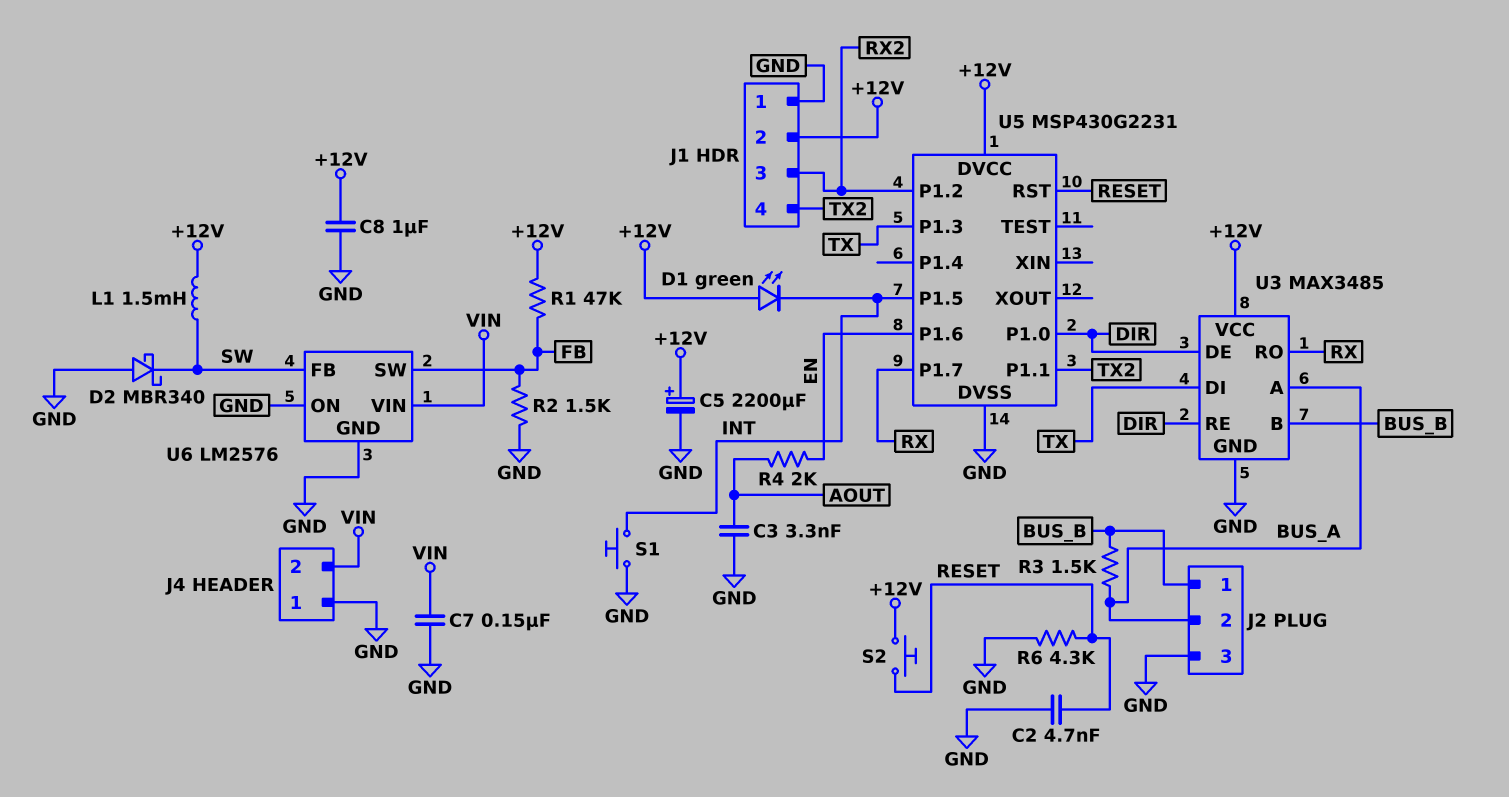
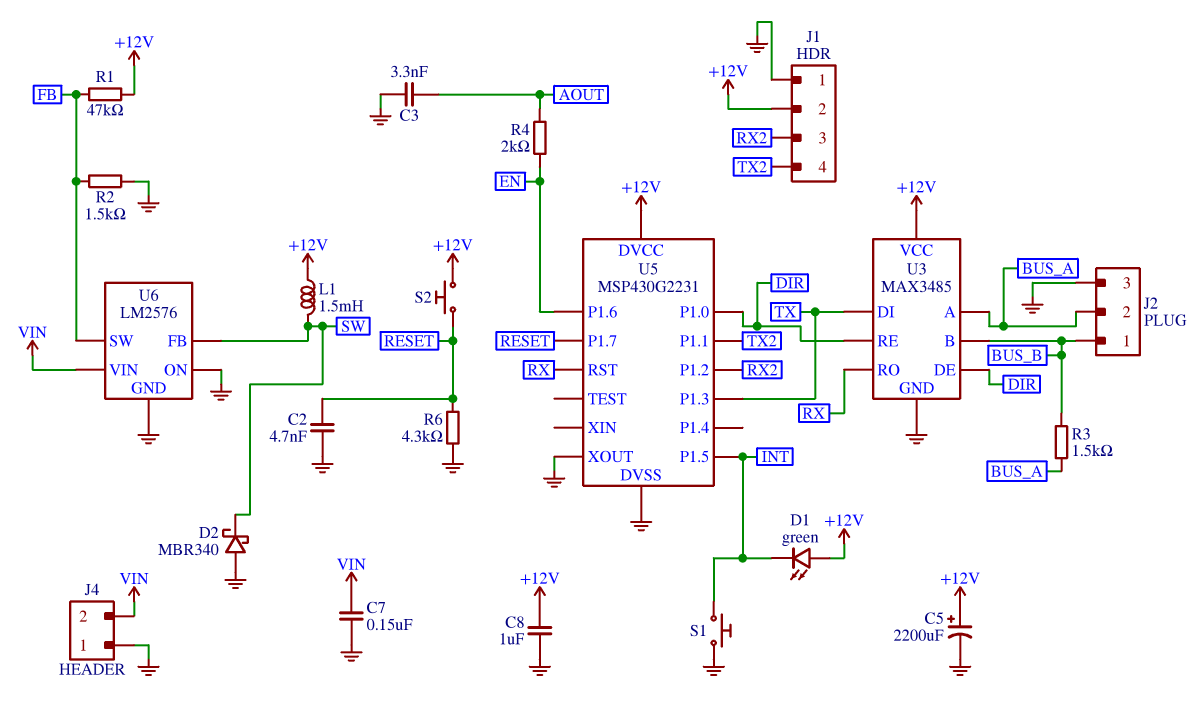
U5 pin P1.7: RX -> RESET
U5 pin RST: RESET -> RX
U5 pin XOUT: none -> GND

